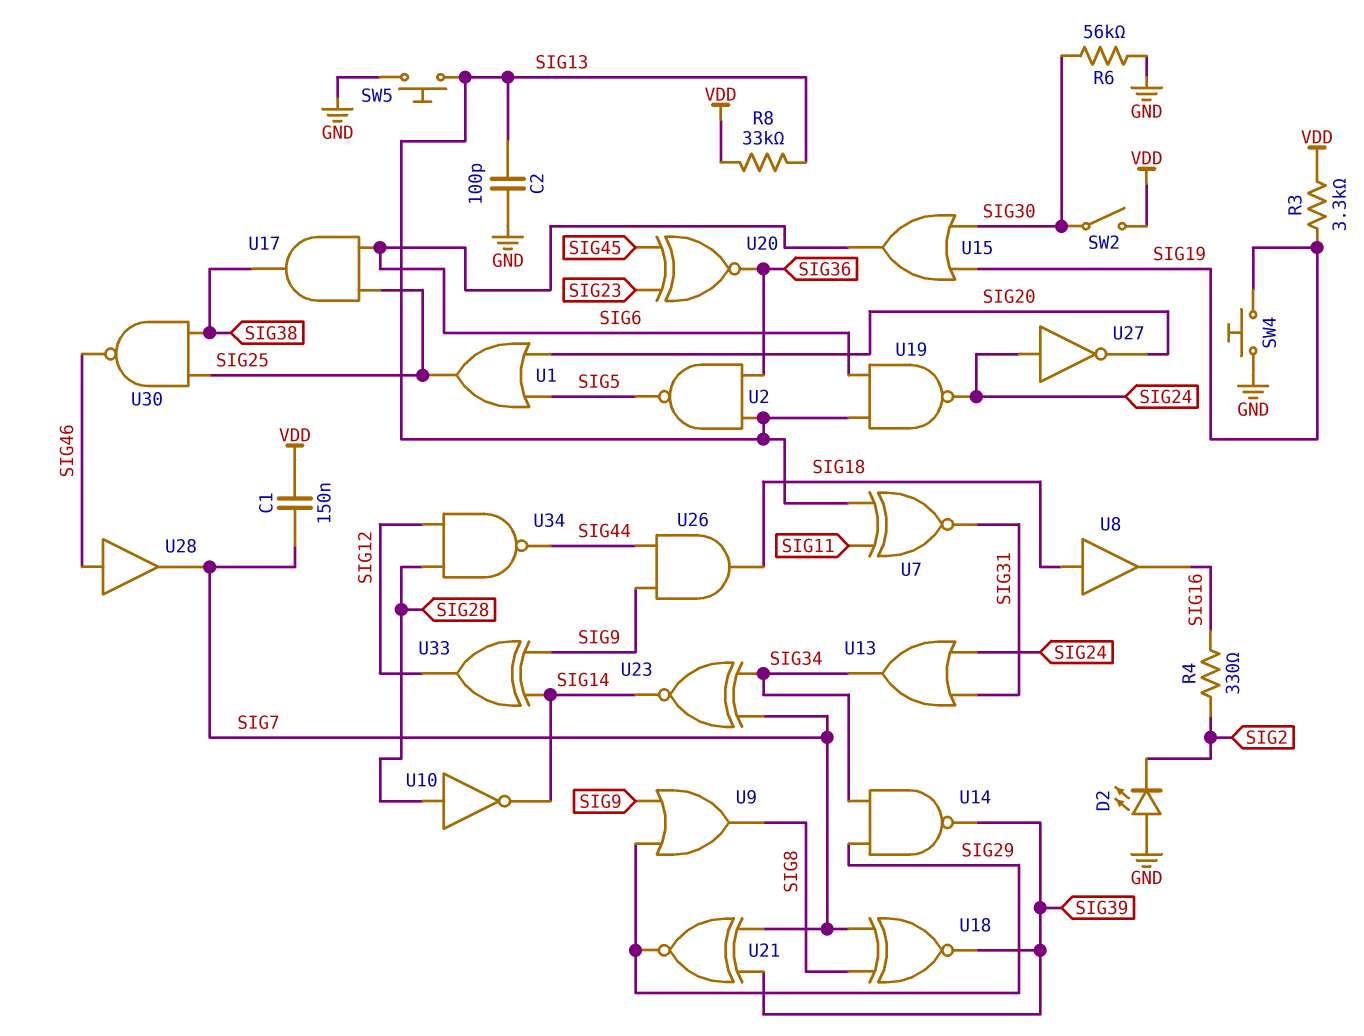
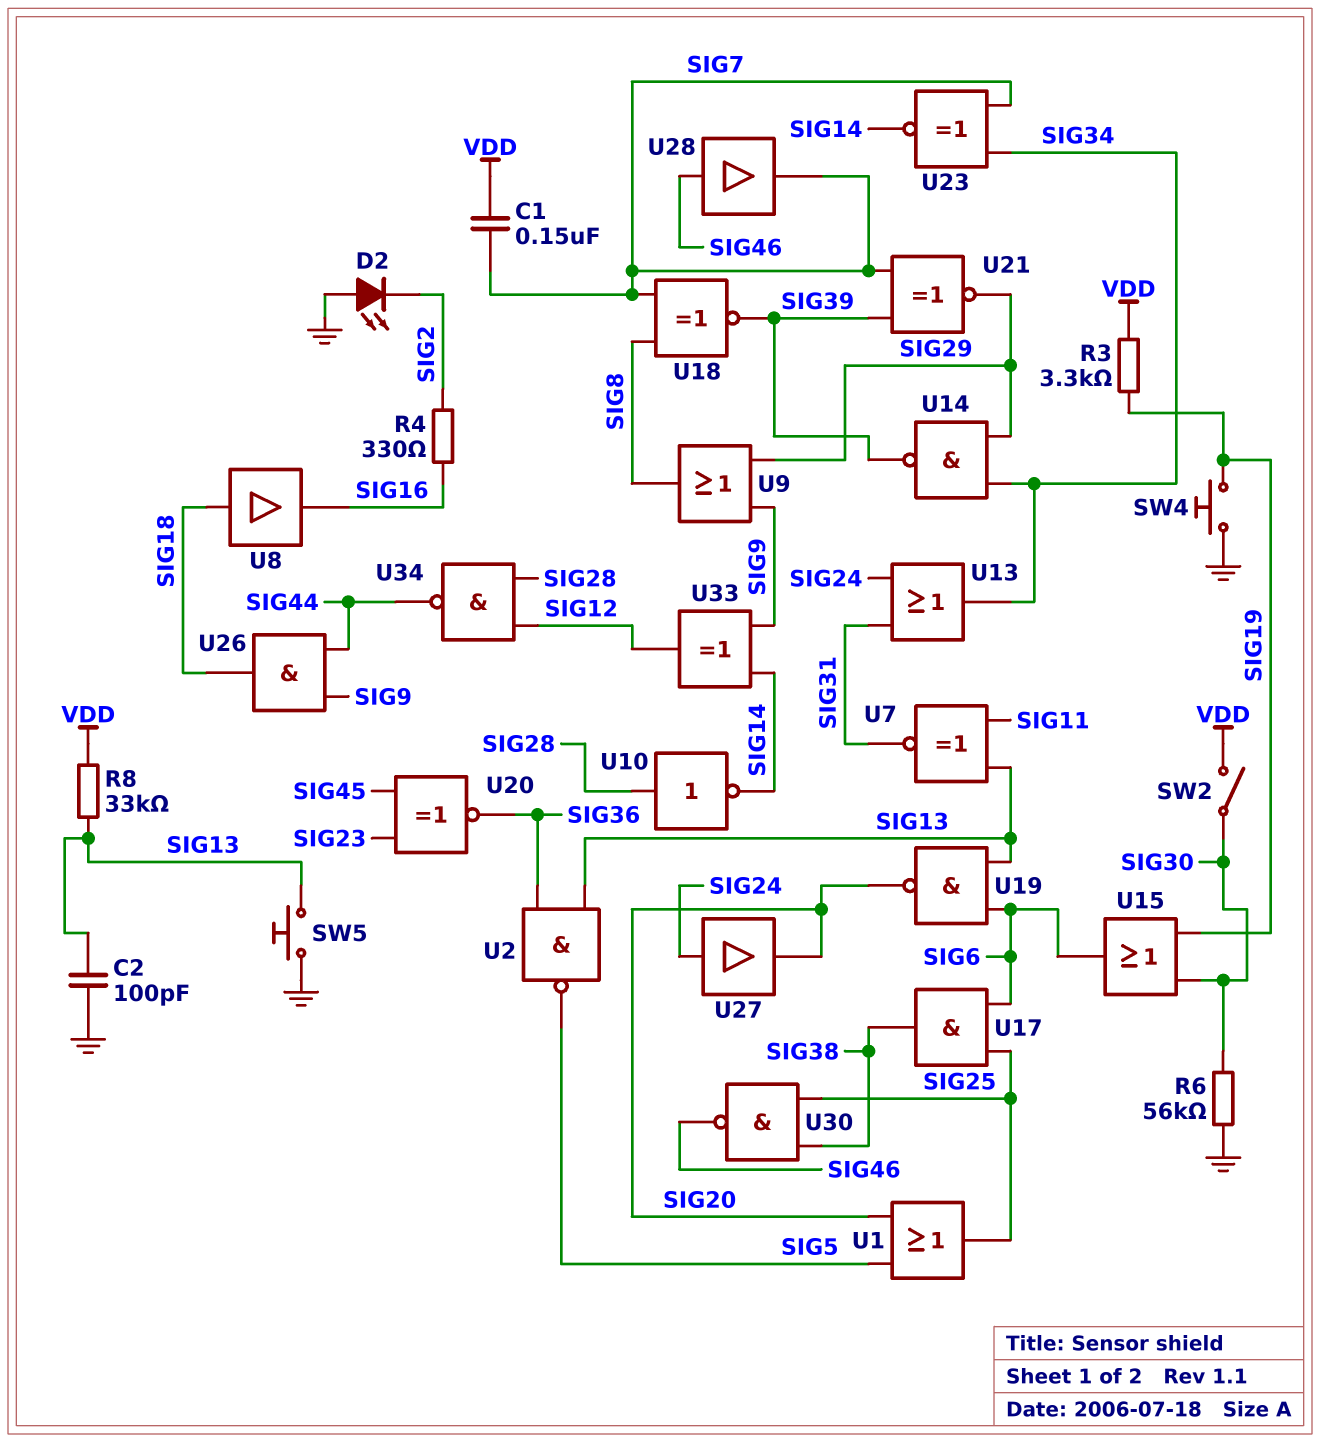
U19: NAND (in SIG6, in SIG13, out SIG24) -> NAND (in SIG6, in SIG13, out SIG20)
U27: NOT (in SIG24, out SIG20) -> buffer (in SIG24, out SIG20)

